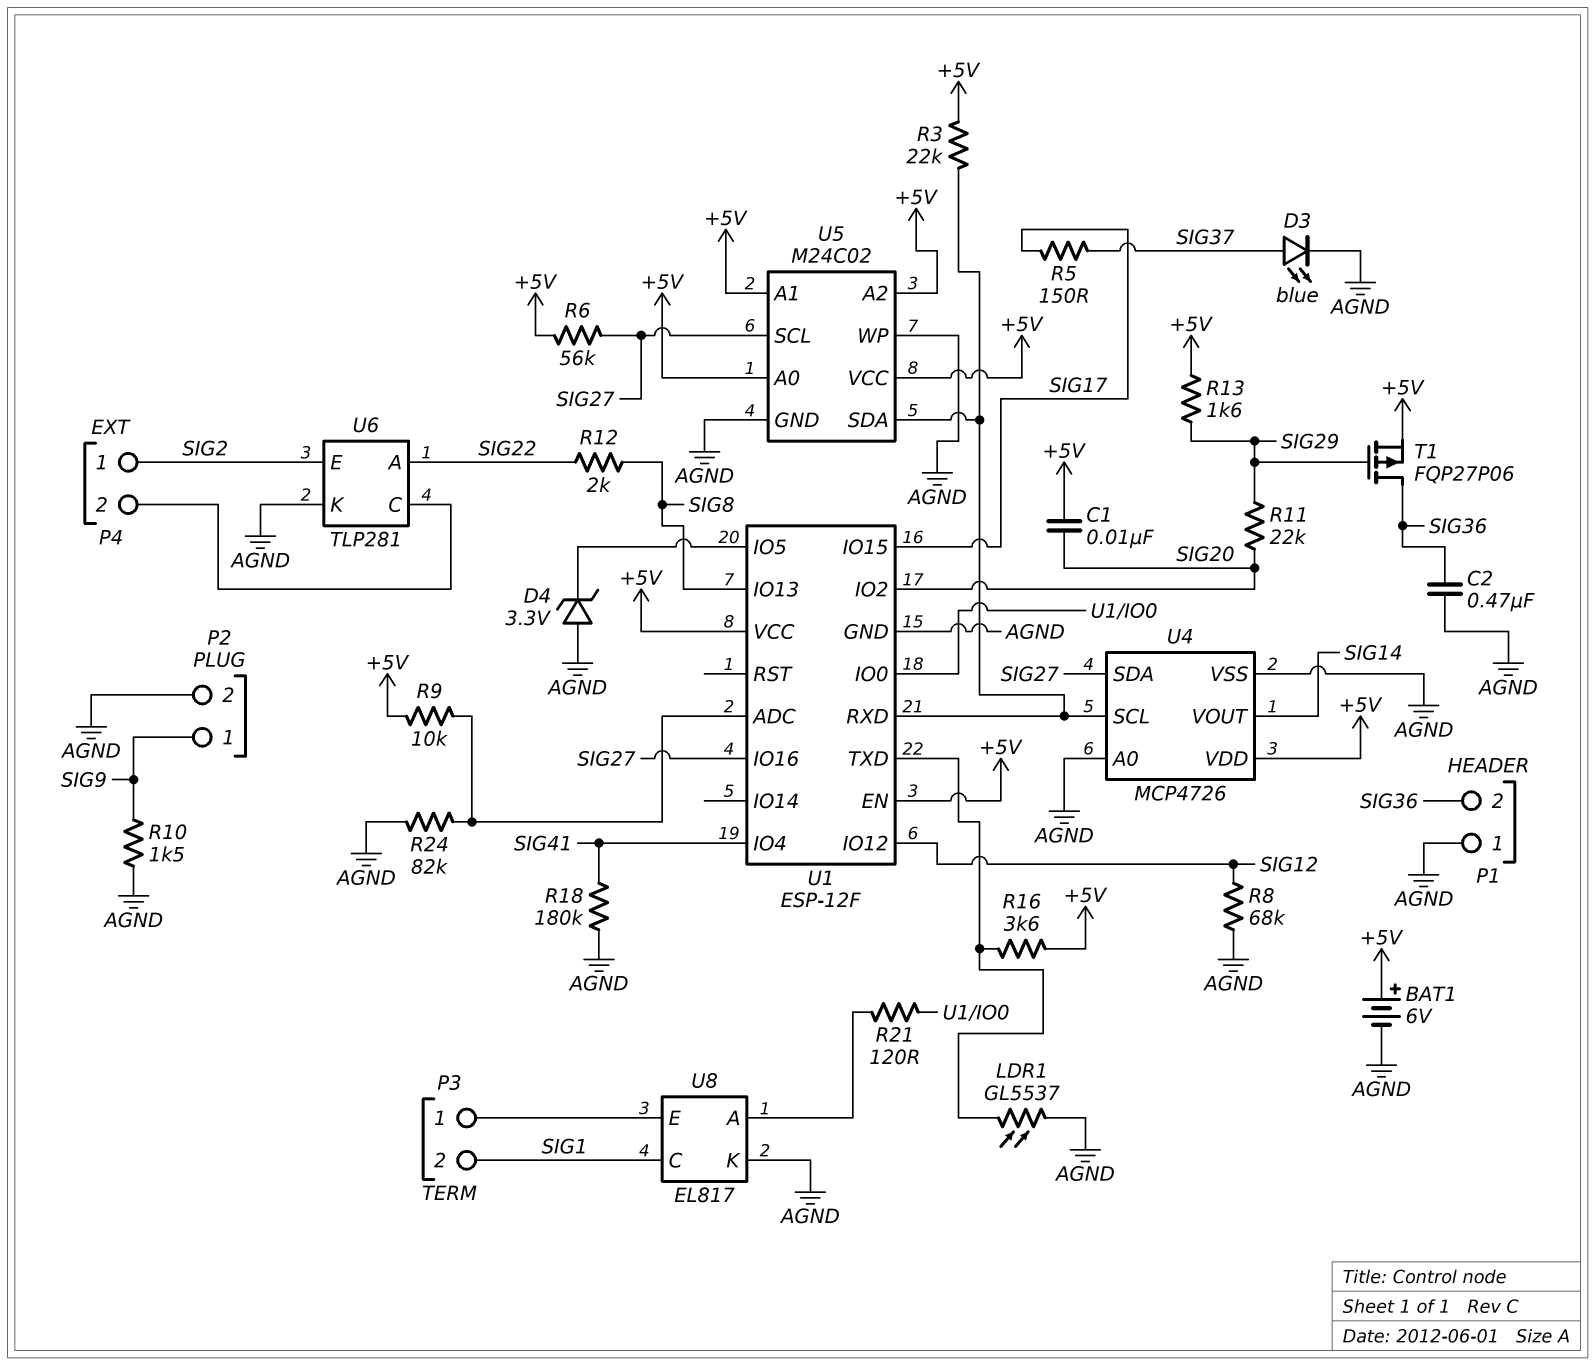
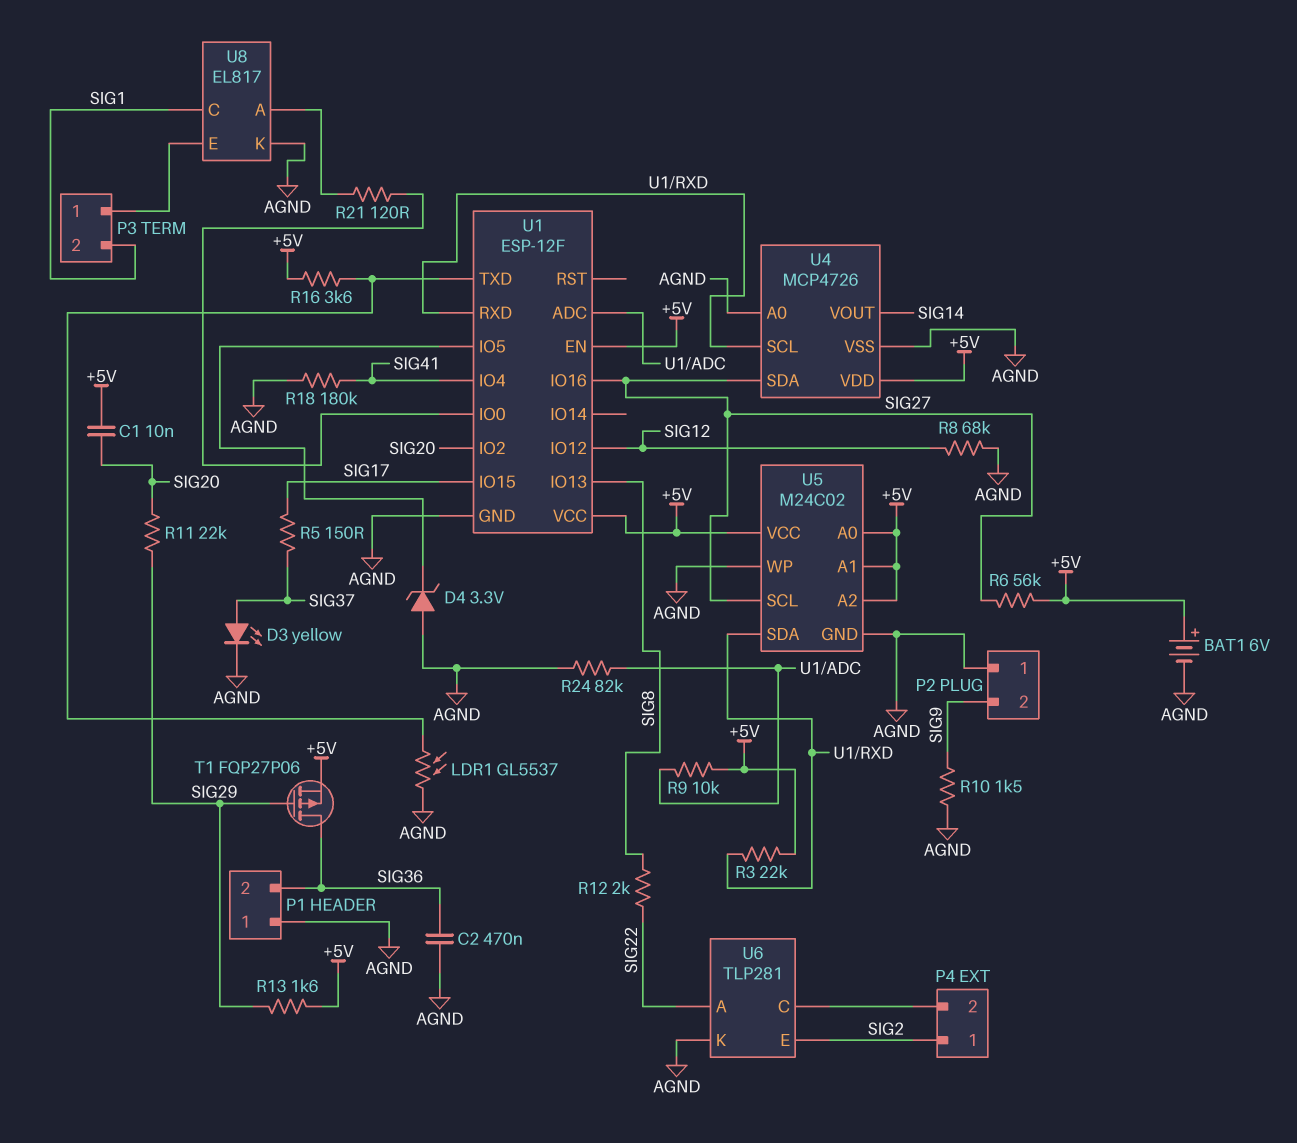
D3: LED blue (A SIG37, K AGND) -> LED yellow (A SIG37, K AGND)
P2 pin 1: SIG9 -> AGND
P2 pin 2: AGND -> SIG9

